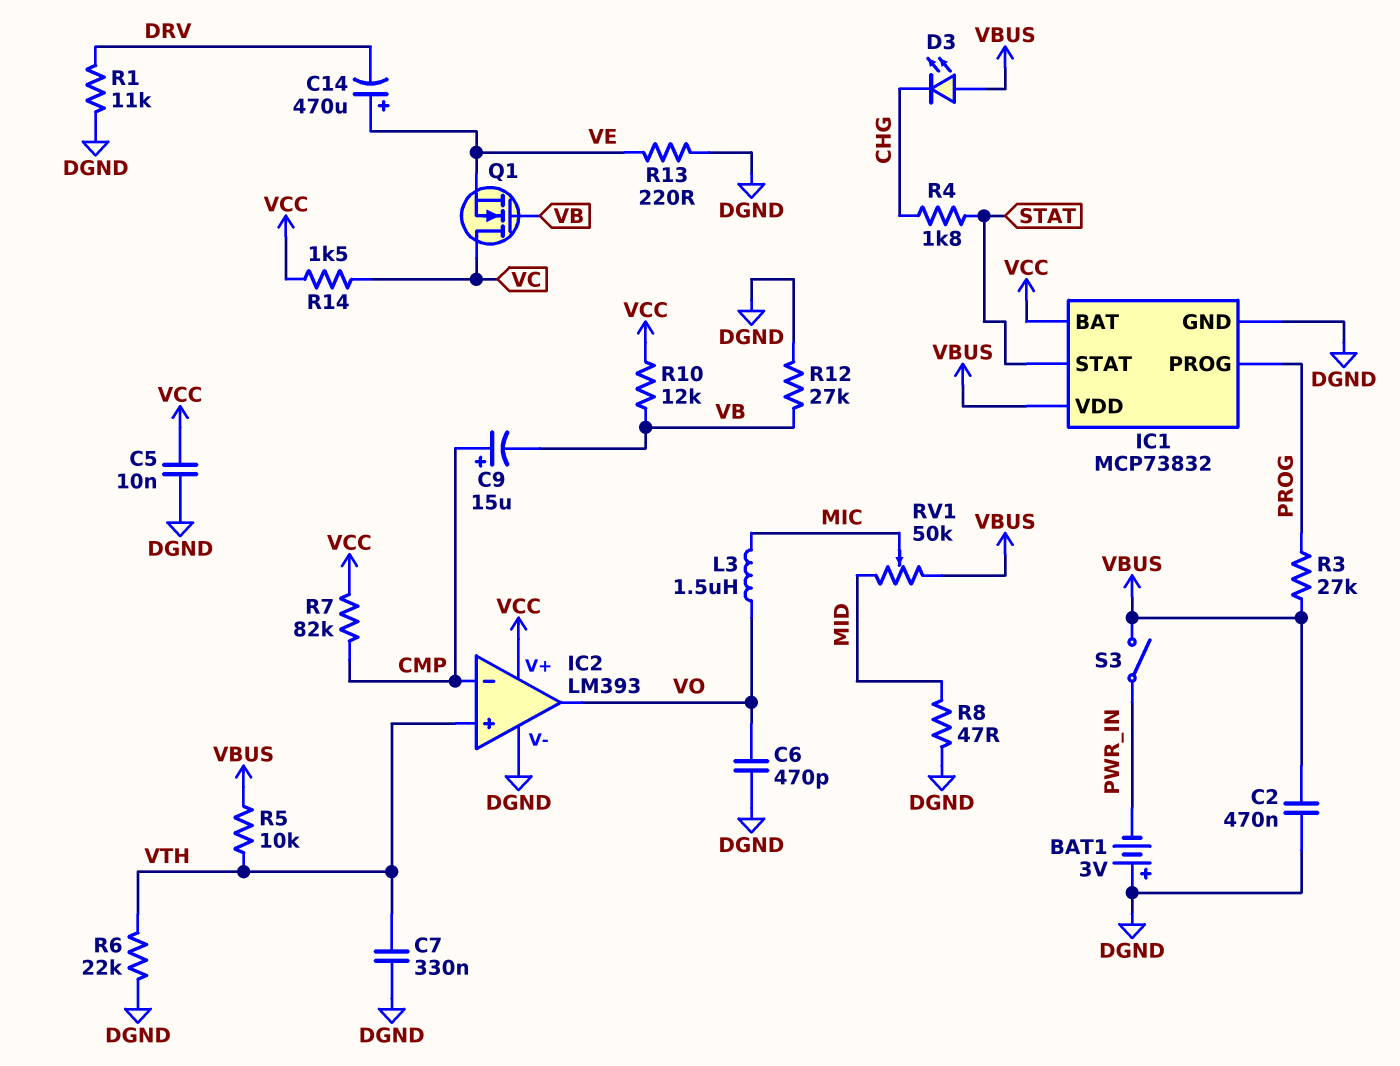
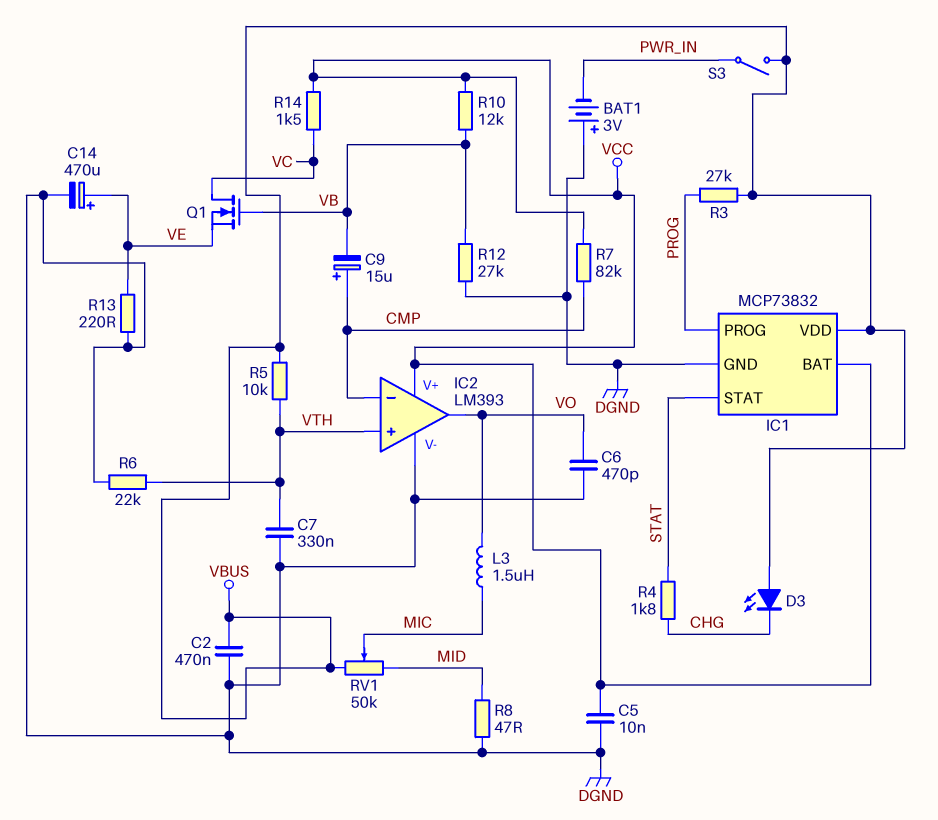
C14: 470uF (plus VE, minus DRV) -> 470uF (plus VE, minus DGND)
R1: 11k (DGND, DRV) -> none

